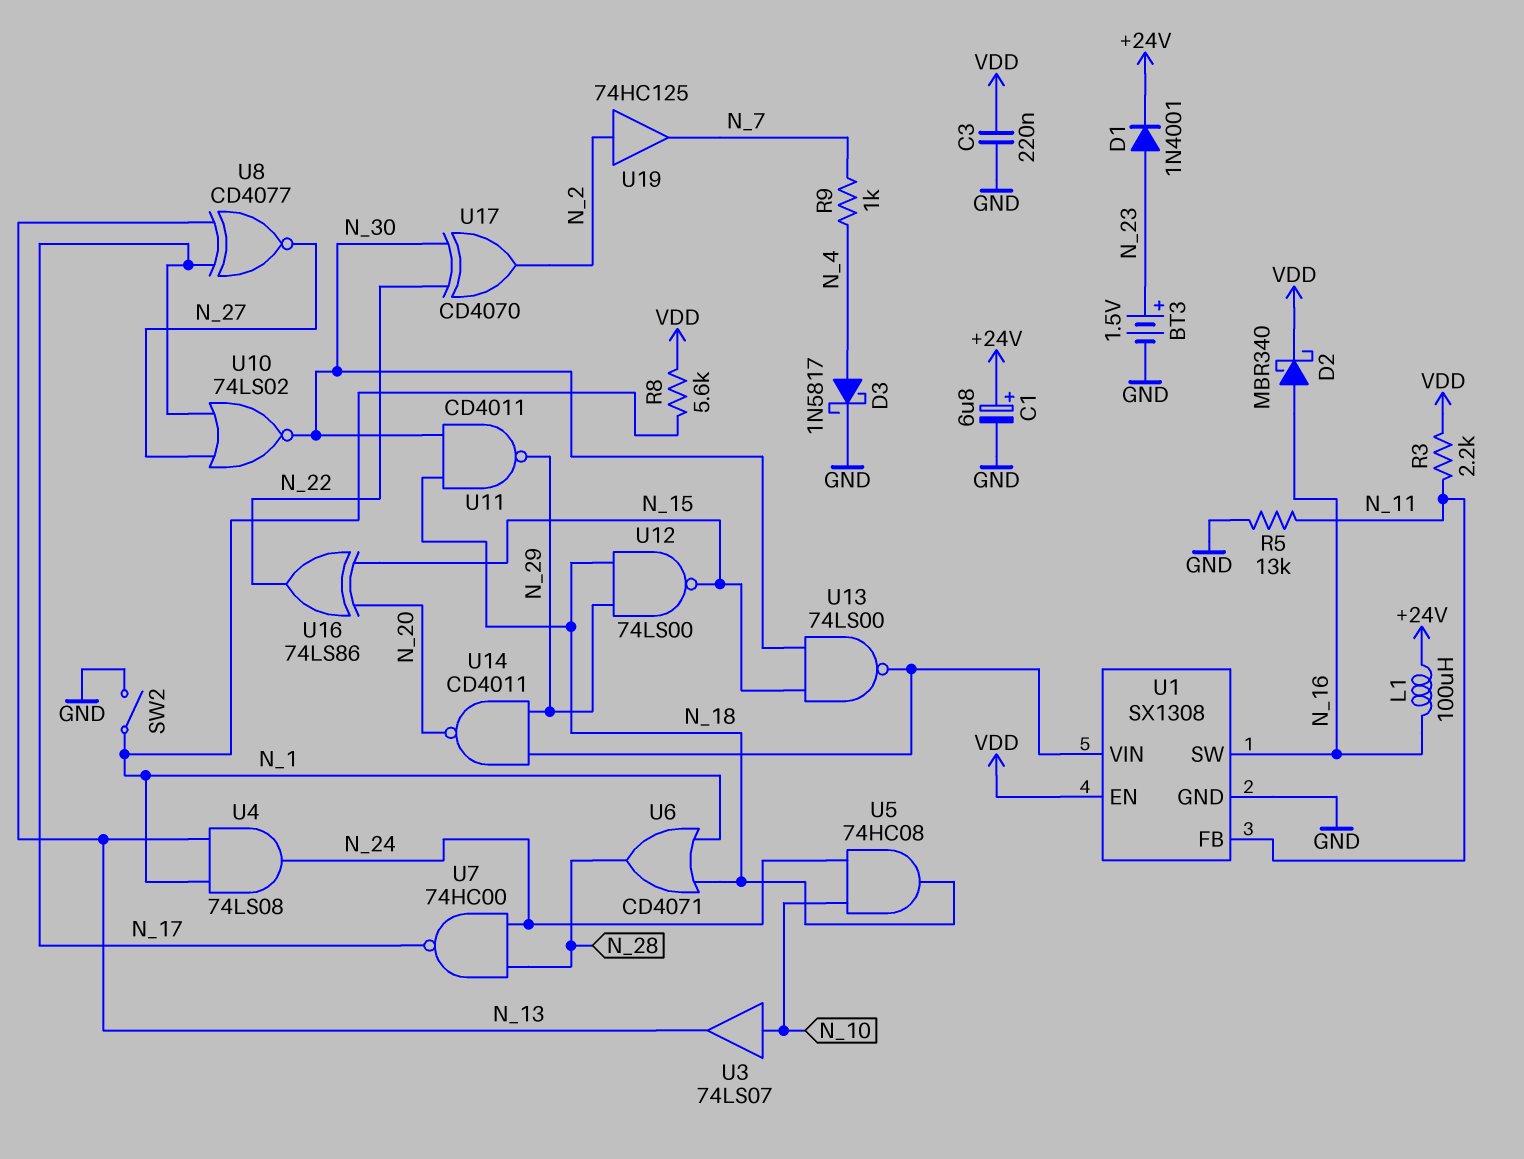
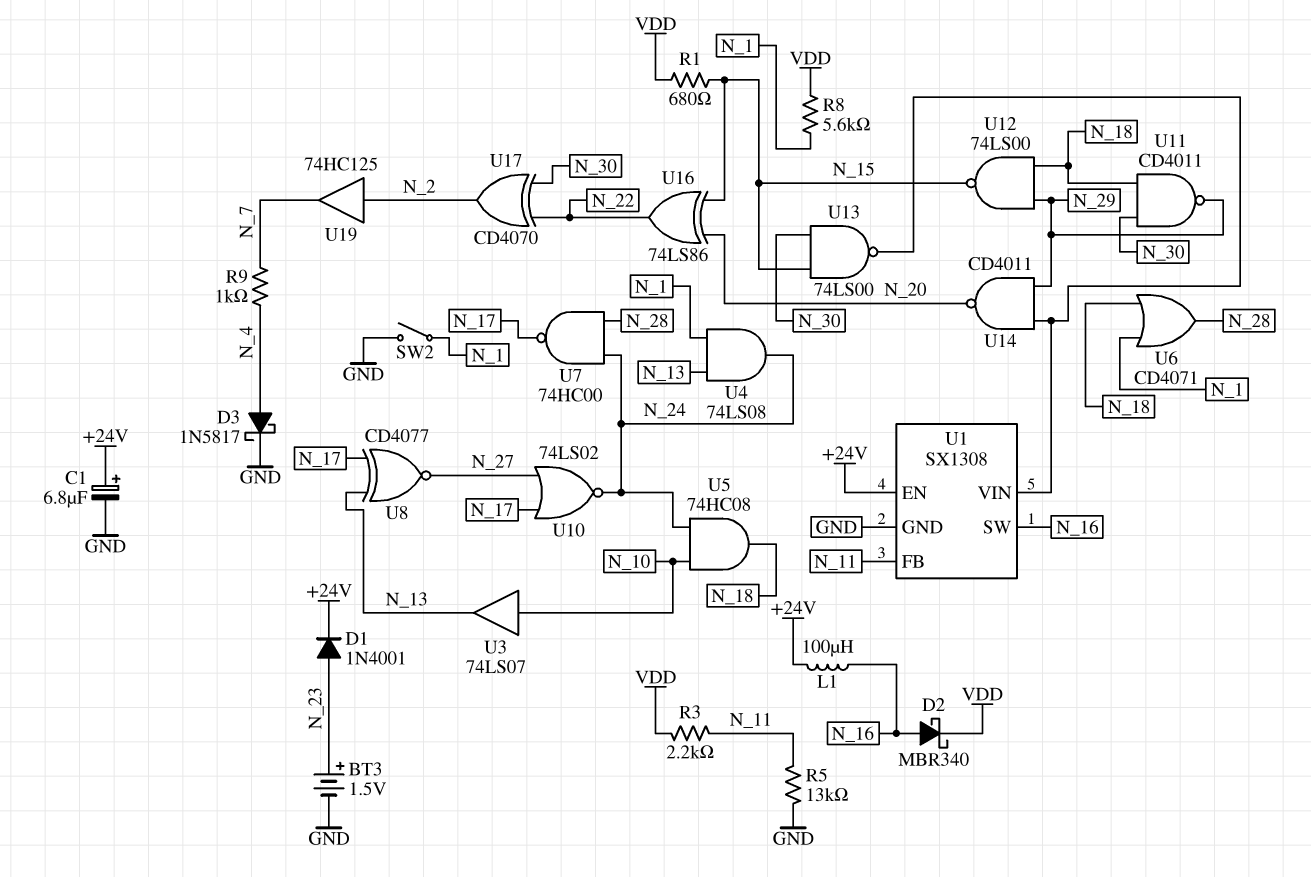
C3: 220nF (GND, VDD) -> none
R1: none -> 680 (N_15, VDD)
U1 pin EN: VDD -> +24V
U10: NOR 74LS02 (in N_17, in N_27, out N_30) -> NOR 74LS02 (in N_17, in N_27, out N_24)

